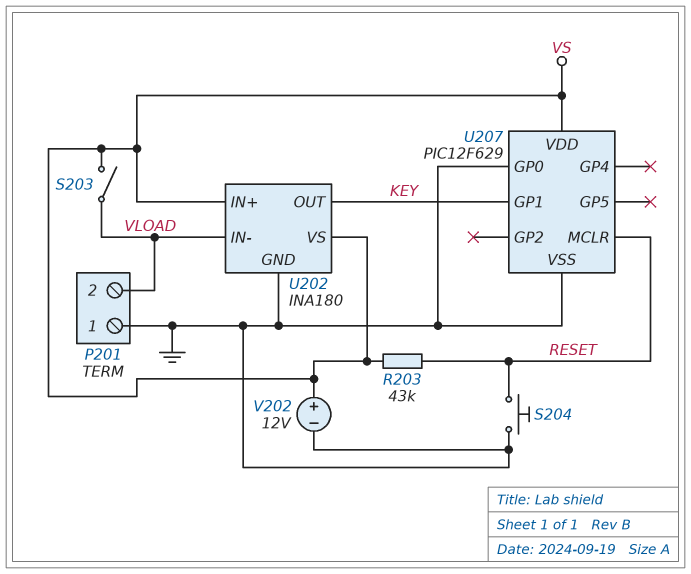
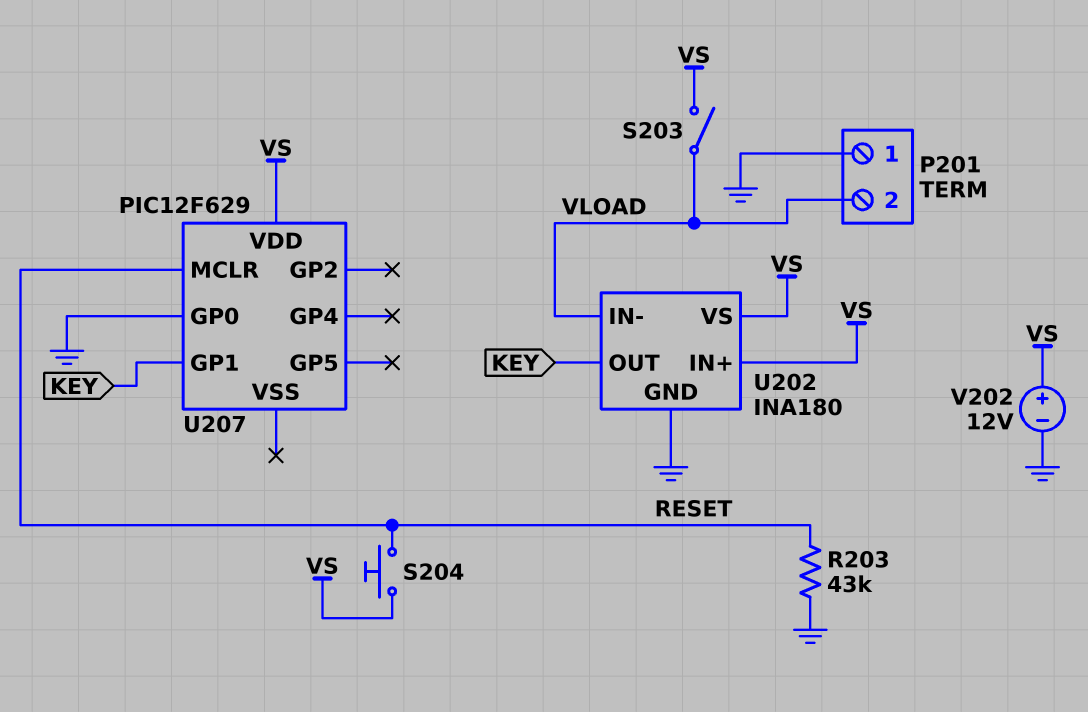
R203: 43k (RESET, VS) -> 43k (GND, RESET)
S204: button (GND, RESET) -> button (RESET, VS)
U207 pin VSS: GND -> none

